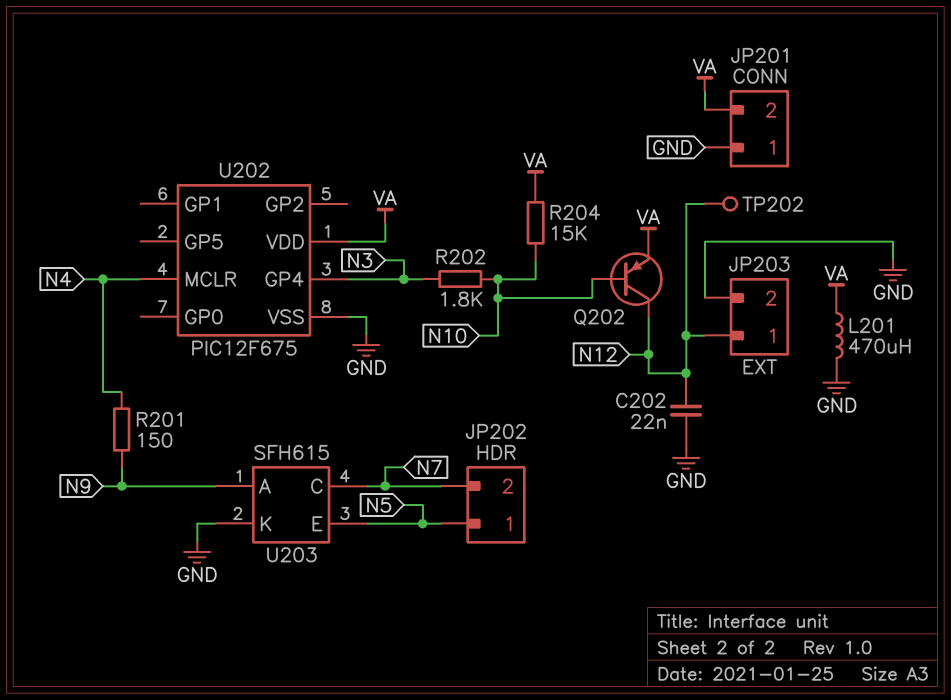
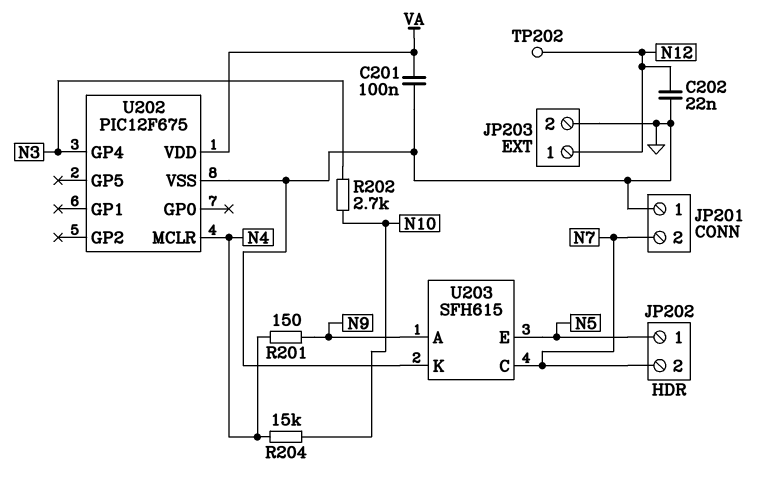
C201: none -> 100nF (GND, VA)
JP201 pin 2: VA -> N7
L201: 470uH (GND, VA) -> none
Q202: PNP (B N10, C N12, E VA) -> none
R202: 1.8k (N3, N10) -> 2.7k (N3, N10)
R204: 15k (N10, VA) -> 15k (N4, N10)

